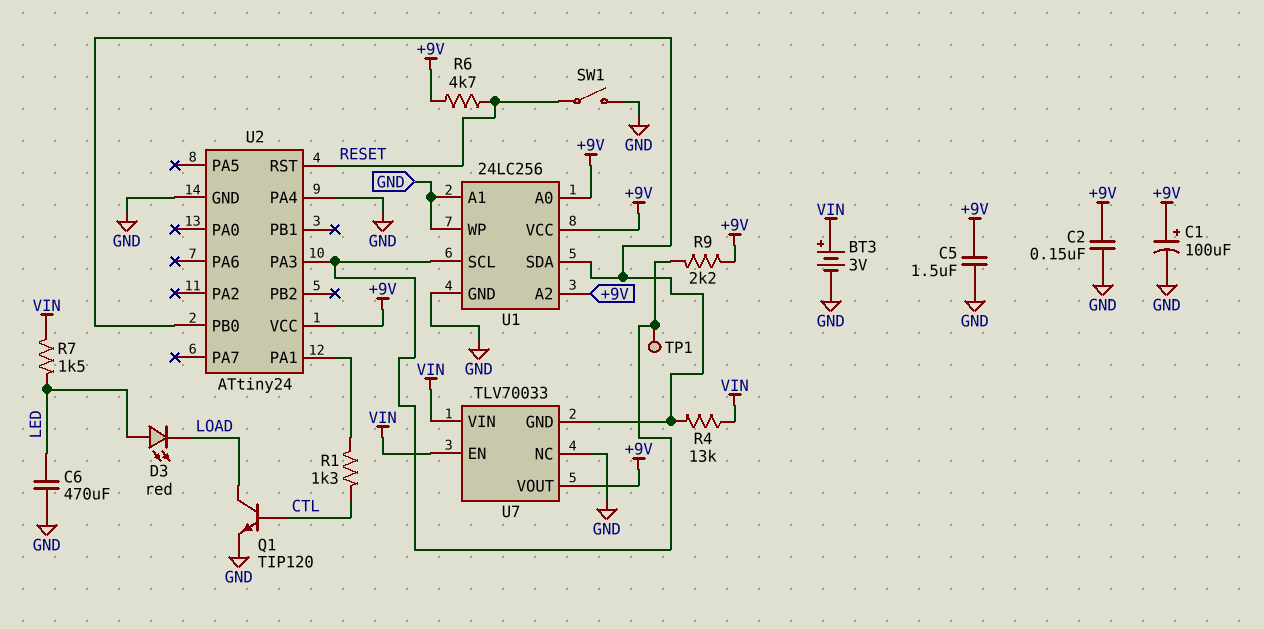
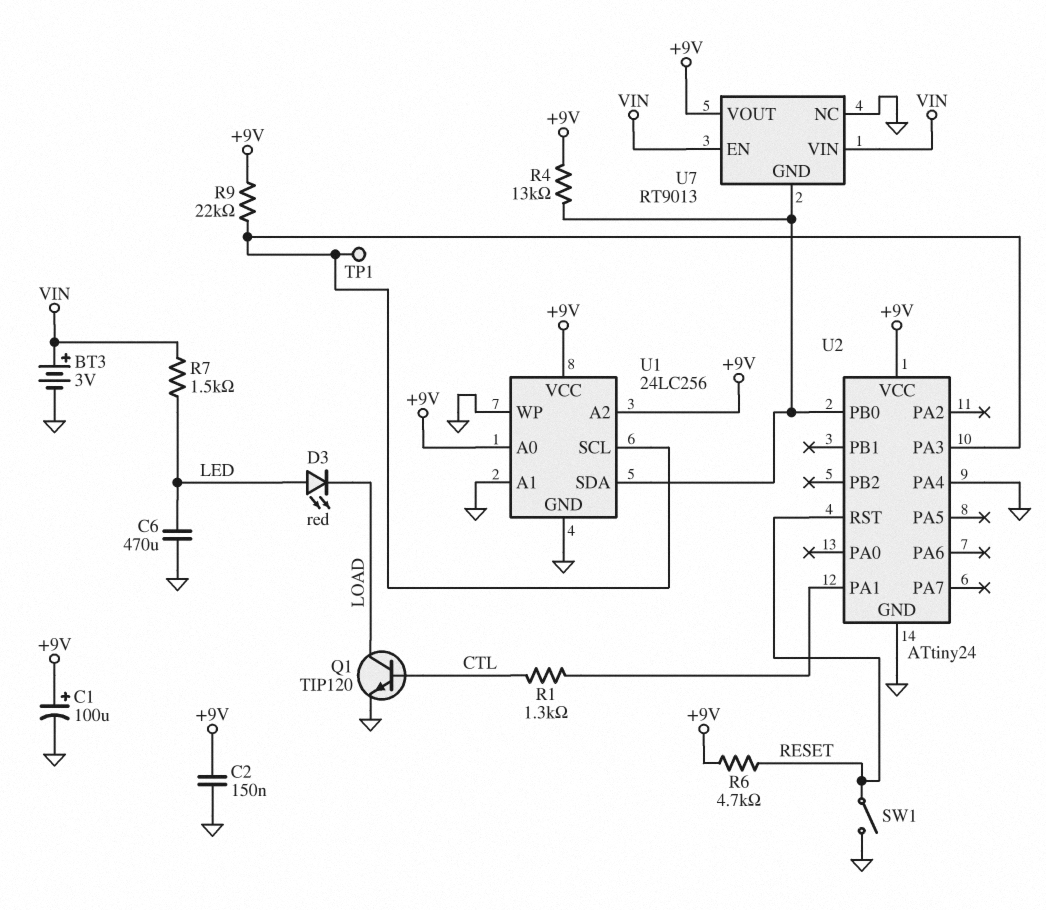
C5: 1.5uF (+9V, GND) -> none
R4: 13k (U1/SDA, VIN) -> 13k (+9V, U1/SDA)
R9: 2.2k (+9V, U1/SCL) -> 22k (+9V, U1/SCL)
U7: TLV70033 -> RT9013

